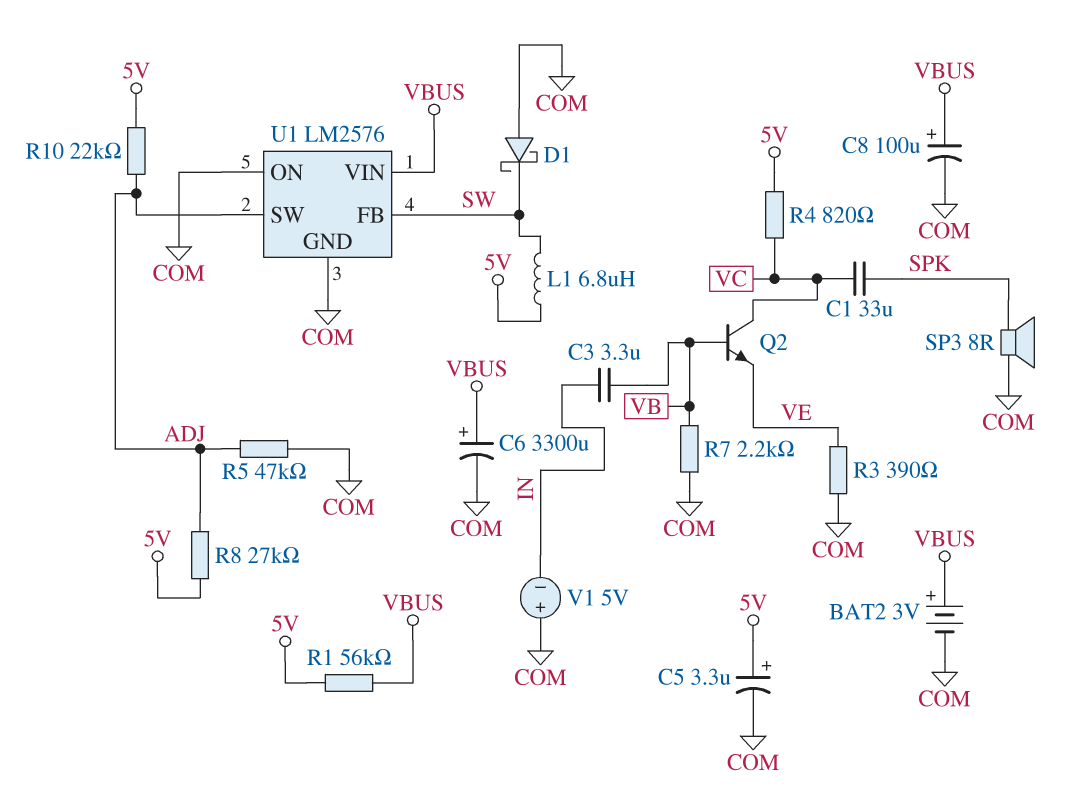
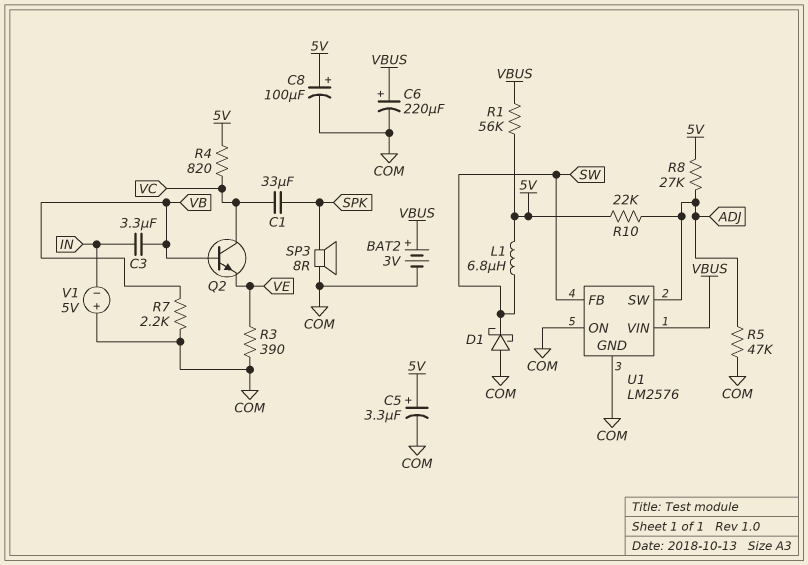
C6: 3300uF (plus VBUS, minus COM) -> 220uF (plus VBUS, minus COM)
C8: 100uF (plus VBUS, minus COM) -> 100uF (plus 5V, minus COM)

